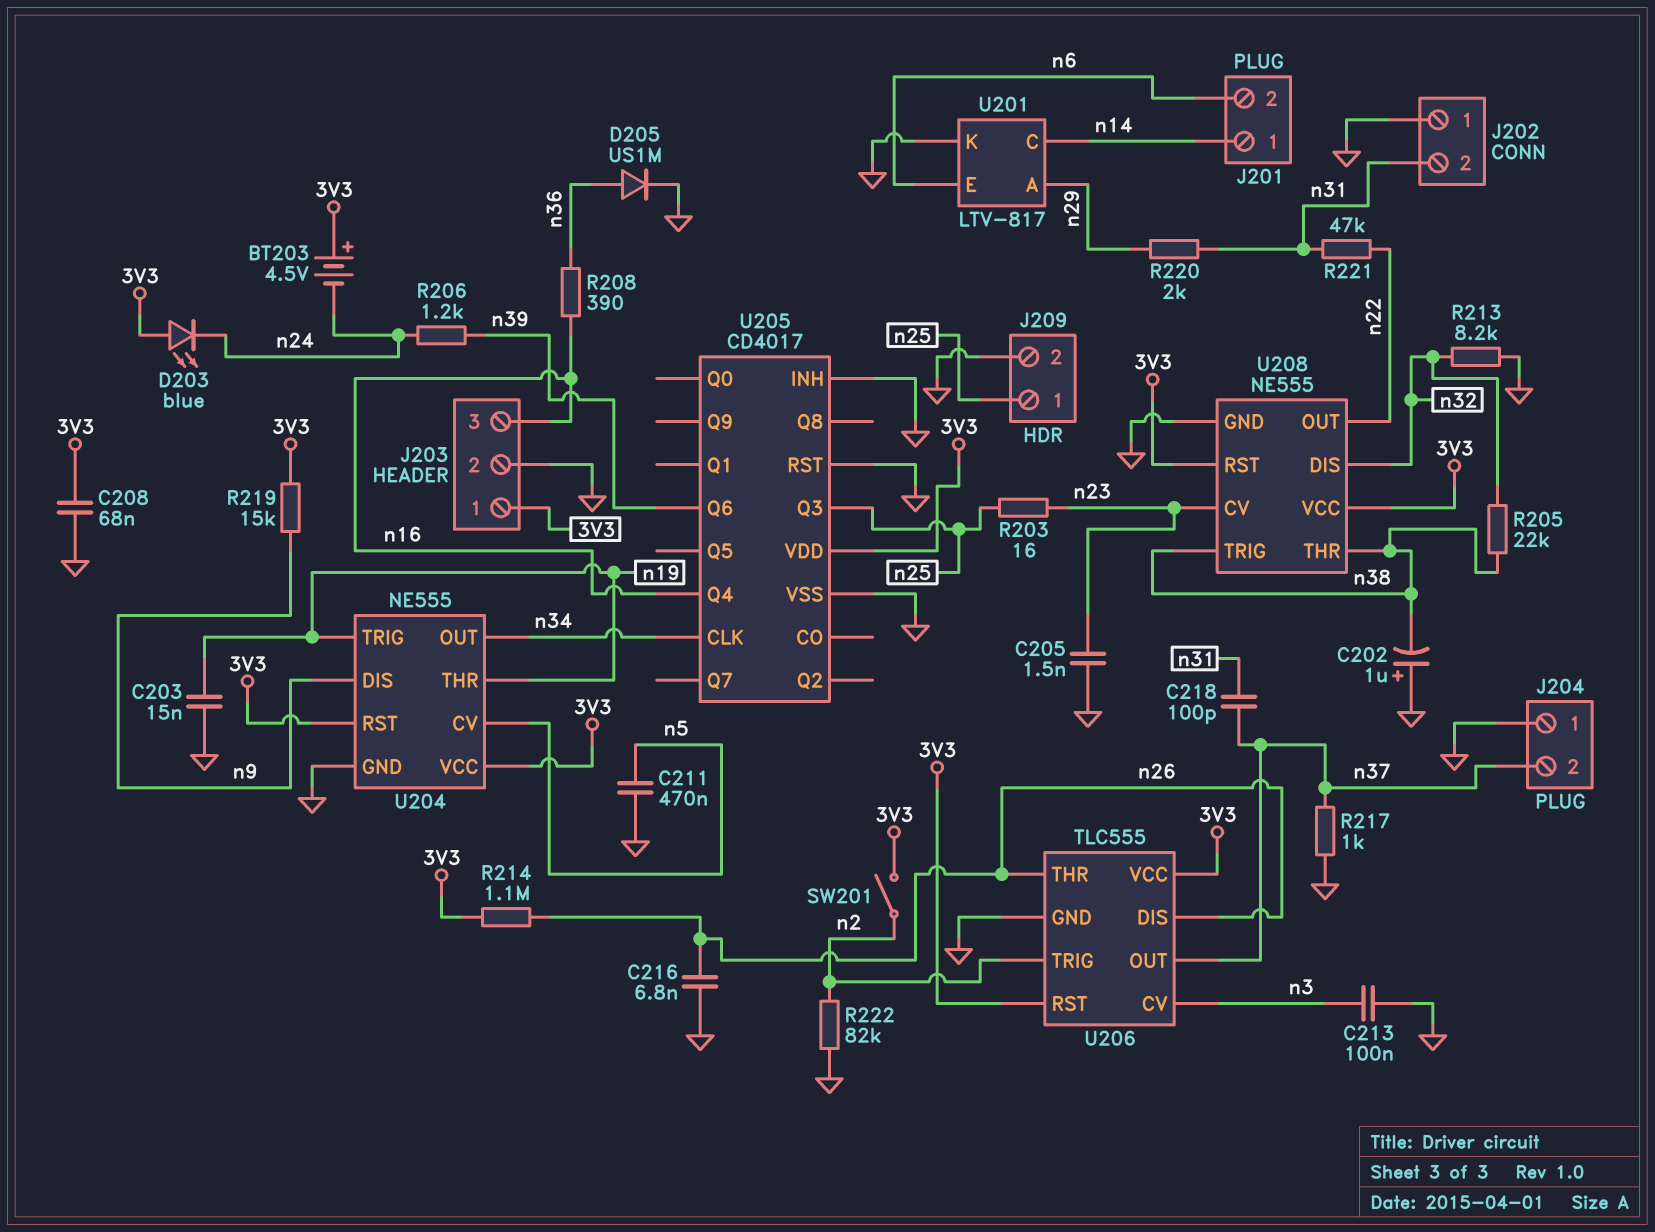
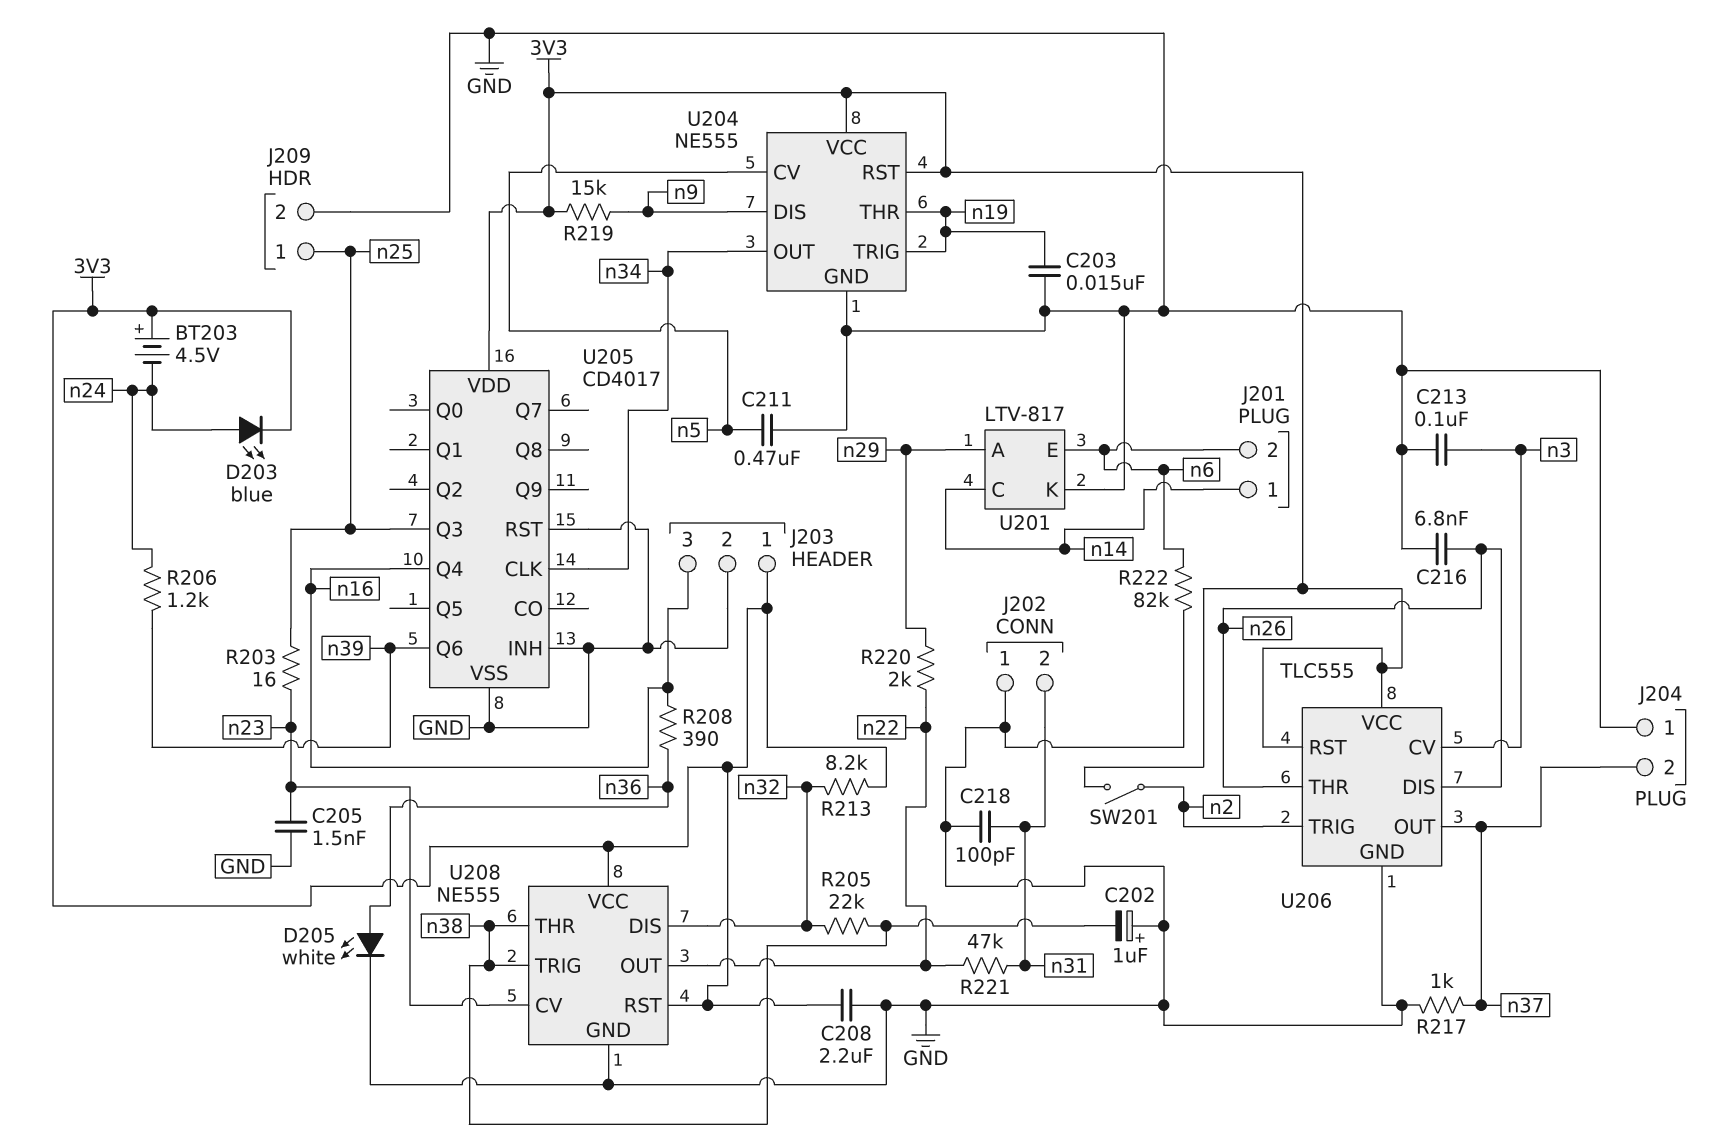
C208: 68nF (3V3, GND) -> 2.2uF (3V3, GND)
C218: 100pF (n31, n37) -> 100pF (GND, n31)
D203: LED blue (A 3V3, K n24) -> LED blue (A n24, K 3V3)
D205: diode US1M (A n36, K GND) -> LED white (A n36, K GND)
R213: 8.2k (GND, n32) -> 8.2k (3V3, n32)
R214: 1.1M (3V3, n26) -> none
R220: 2k (n29, n31) -> 2k (n22, n29)
R222: 82k (GND, n2) -> 82k (GND, n6)

